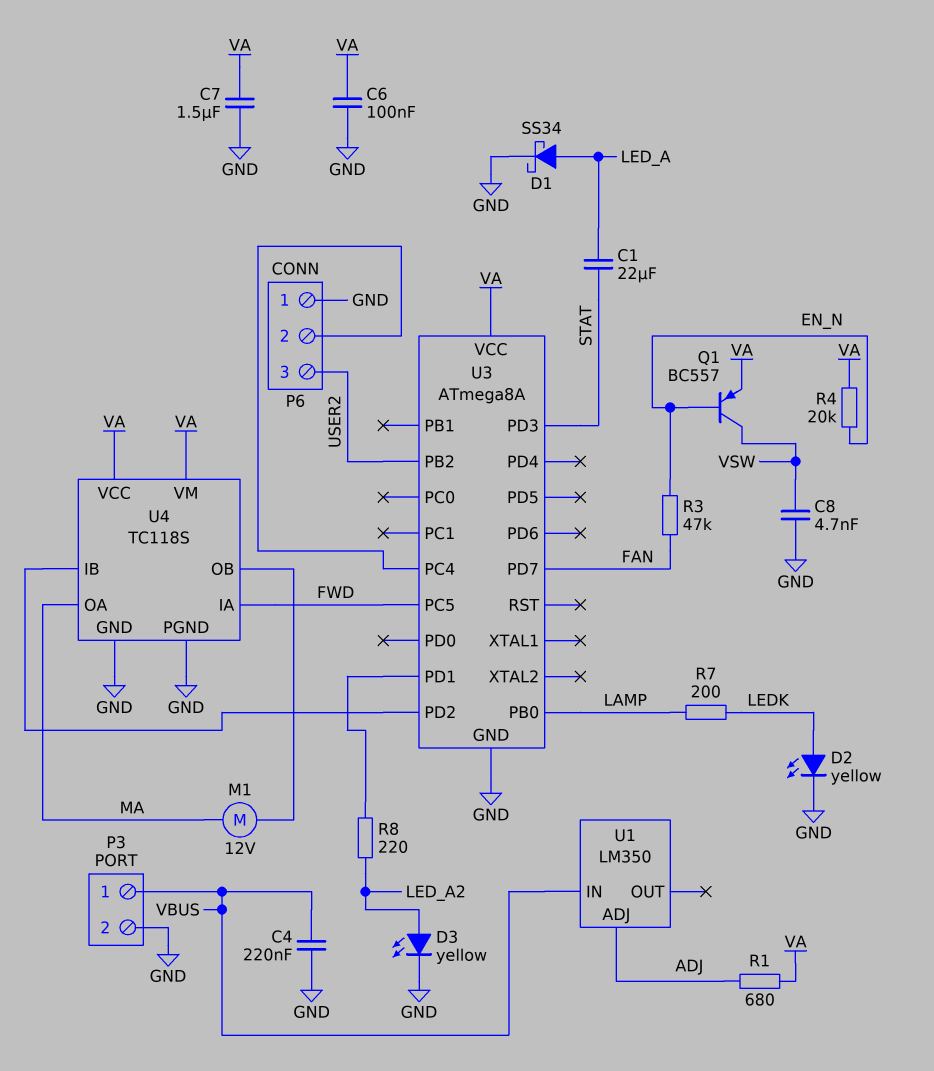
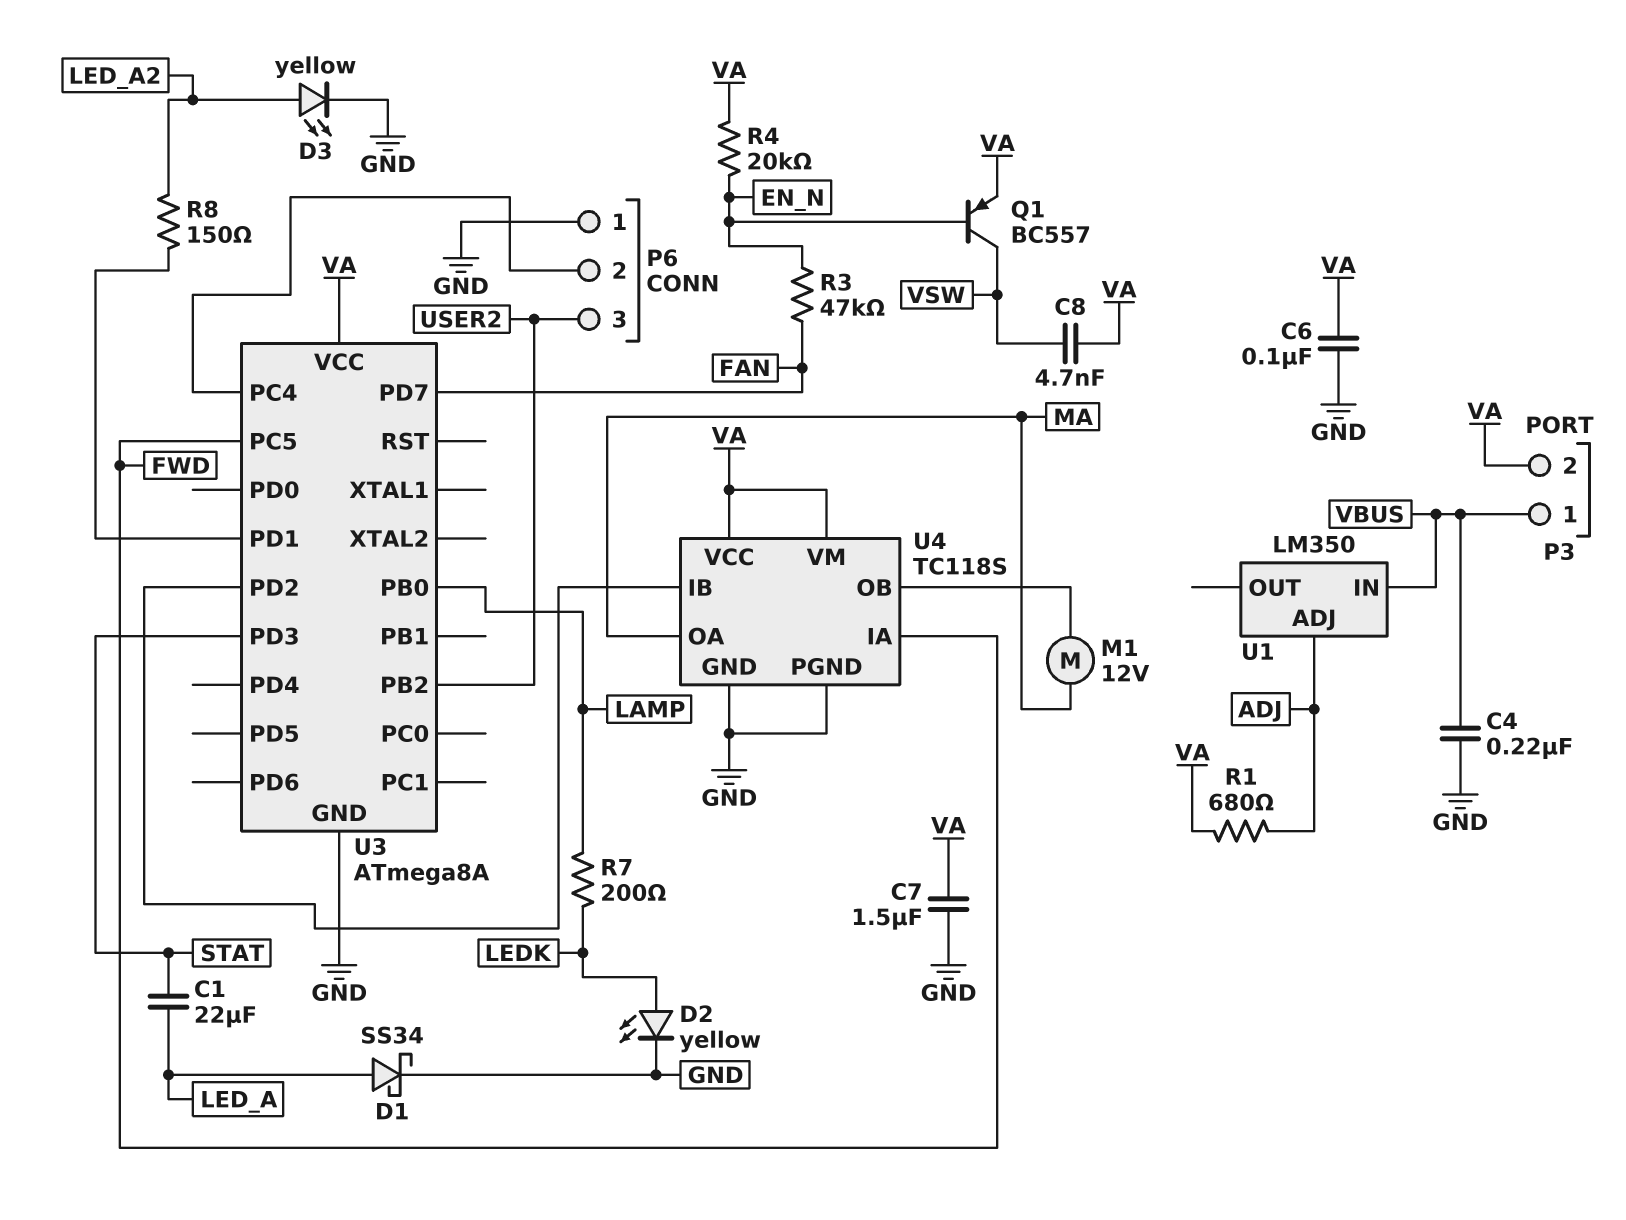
C8: 4.7nF (GND, VSW) -> 4.7nF (VA, VSW)
P3 pin 2: GND -> VA
R8: 220 (LED_A2, U3/PD1) -> 150 (LED_A2, U3/PD1)

